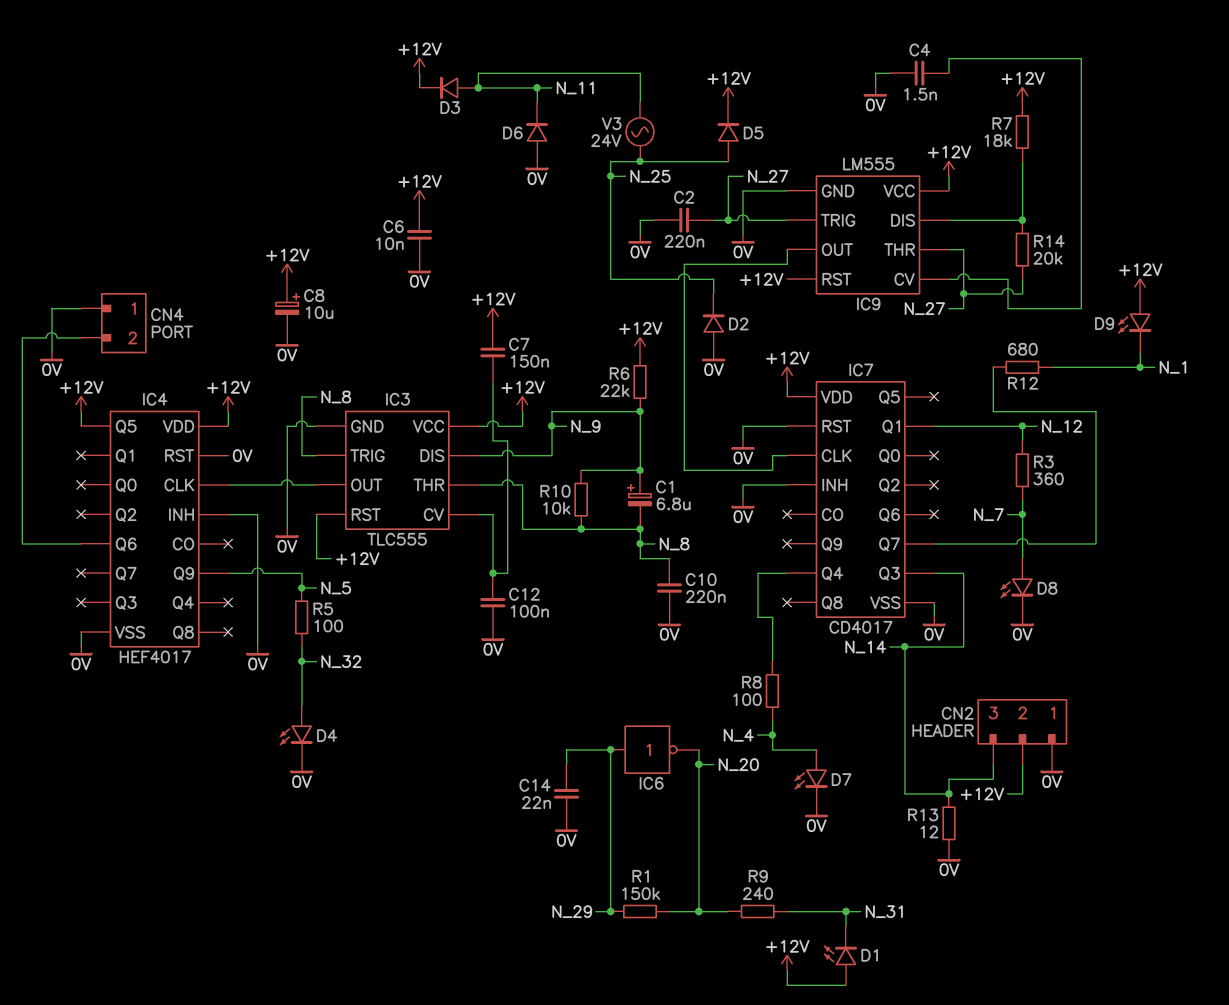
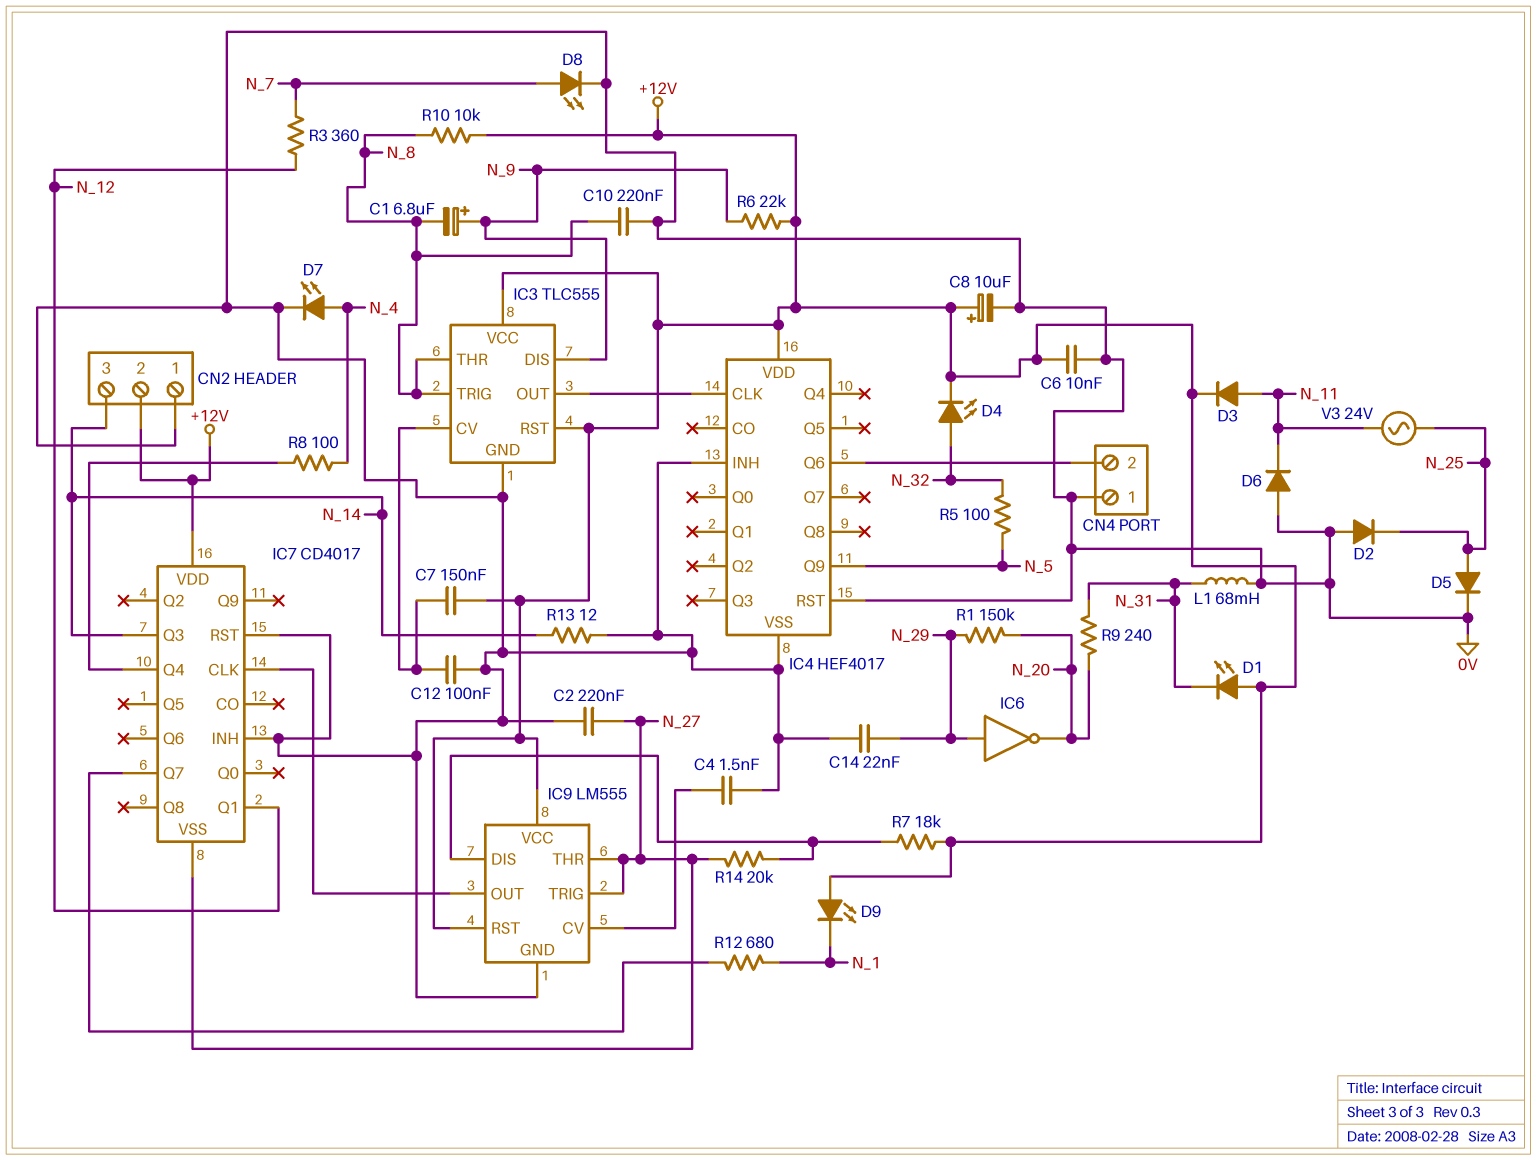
D4: LED (A N_32, K 0V) -> LED (A N_32, K +12V)
D5: diode (A N_25, K +12V) -> diode (A N_25, K 0V)
IC4 pin Q5: +12V -> none
IC7 pin VSS: 0V -> N_27
L1: none -> 68mH (0V, N_31)
R10: 10k (N_8, N_9) -> 10k (+12V, N_8)

